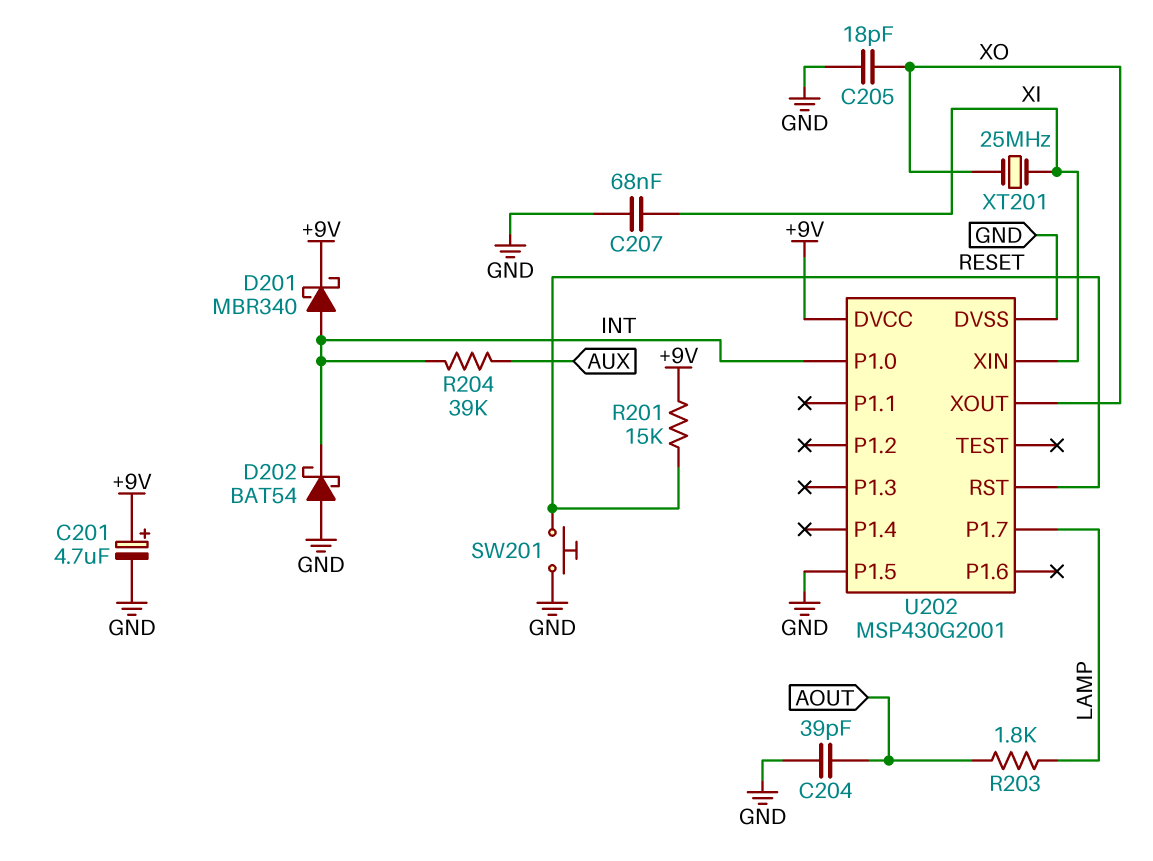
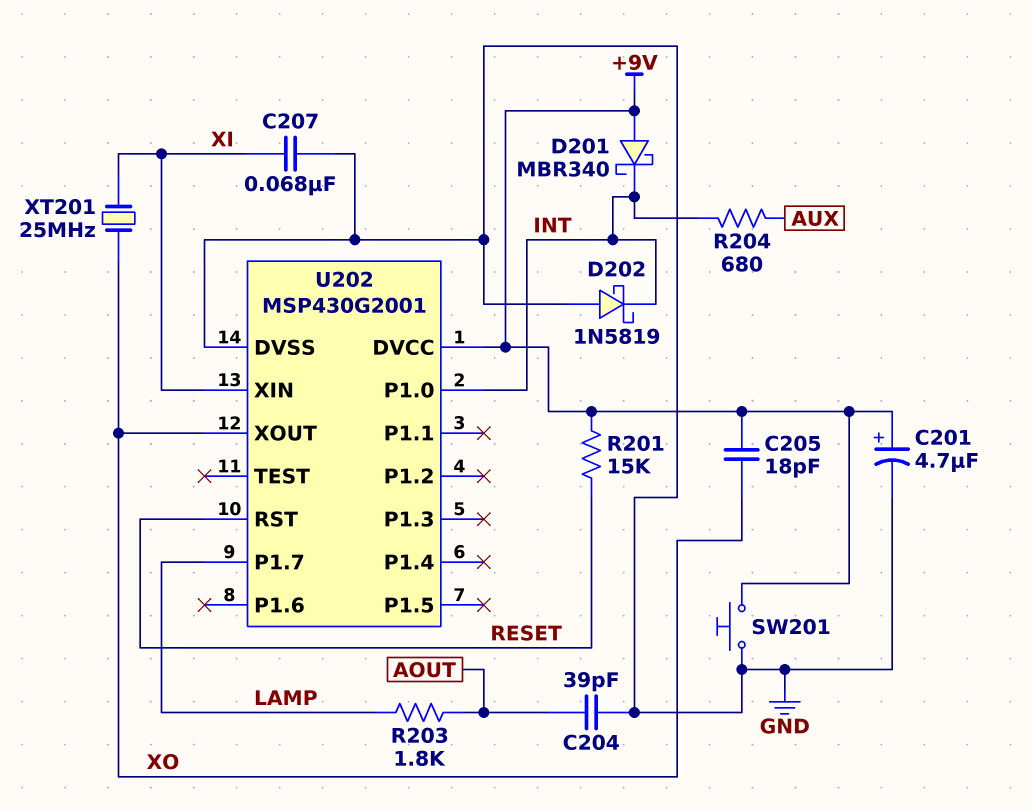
C205: 18pF (GND, XO) -> 18pF (+9V, XO)
D201: schottky MBR340 (A INT, K +9V) -> schottky MBR340 (A +9V, K INT)
D202: schottky BAT54 (A GND, K INT) -> schottky 1N5819 (A GND, K INT)
R204: 39k (AUX, INT) -> 680 (AUX, INT)
SW201: button (GND, RESET) -> button (+9V, GND)
U202 pin P1.5: GND -> none

